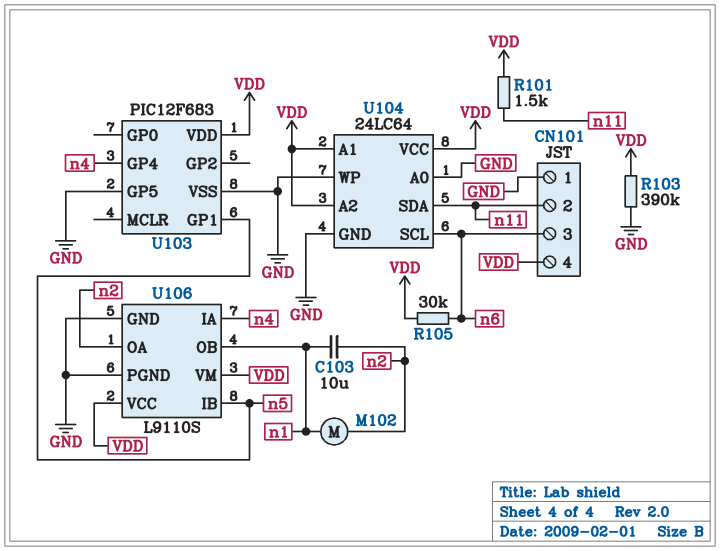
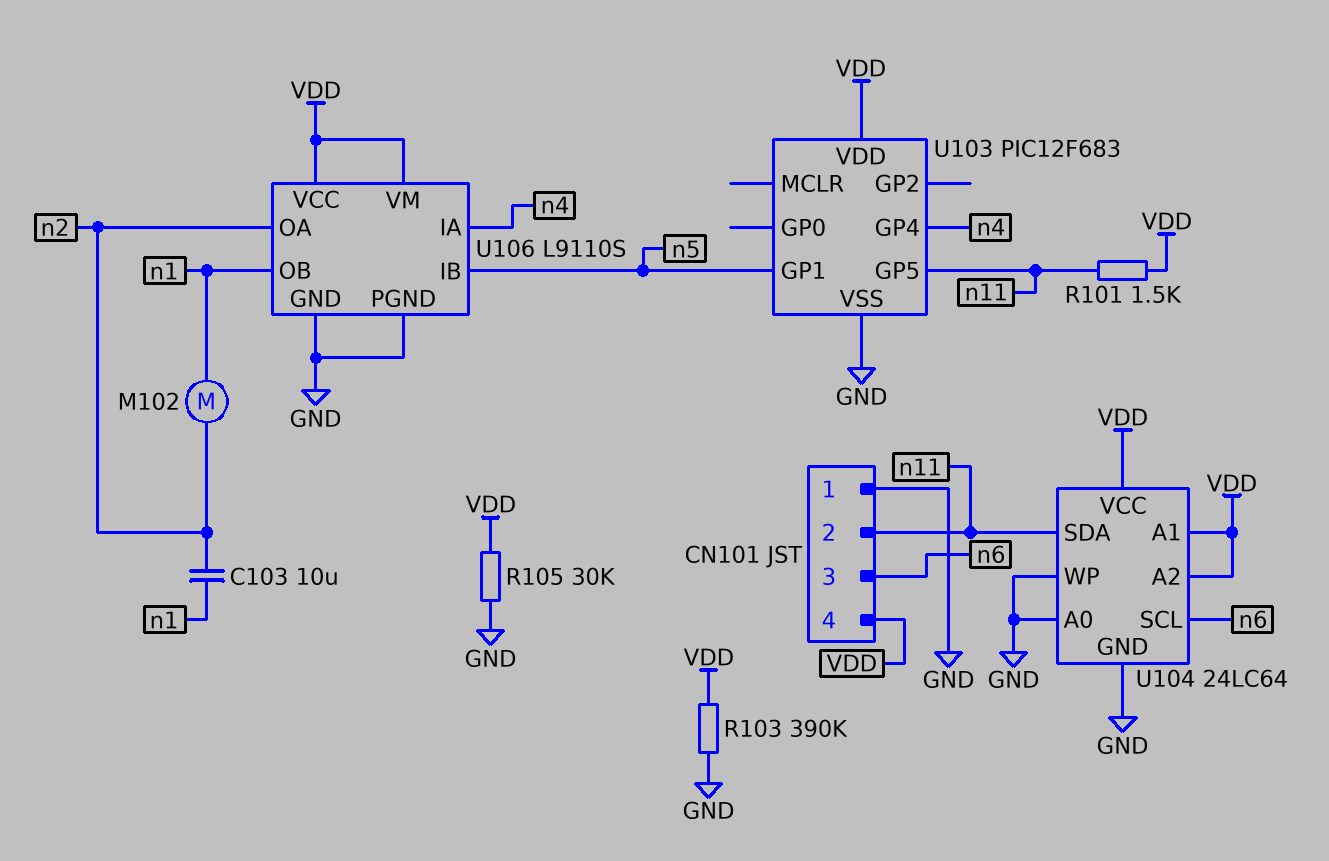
R105: 30k (VDD, n6) -> 30k (GND, VDD)
U103 pin GP5: GND -> n11

